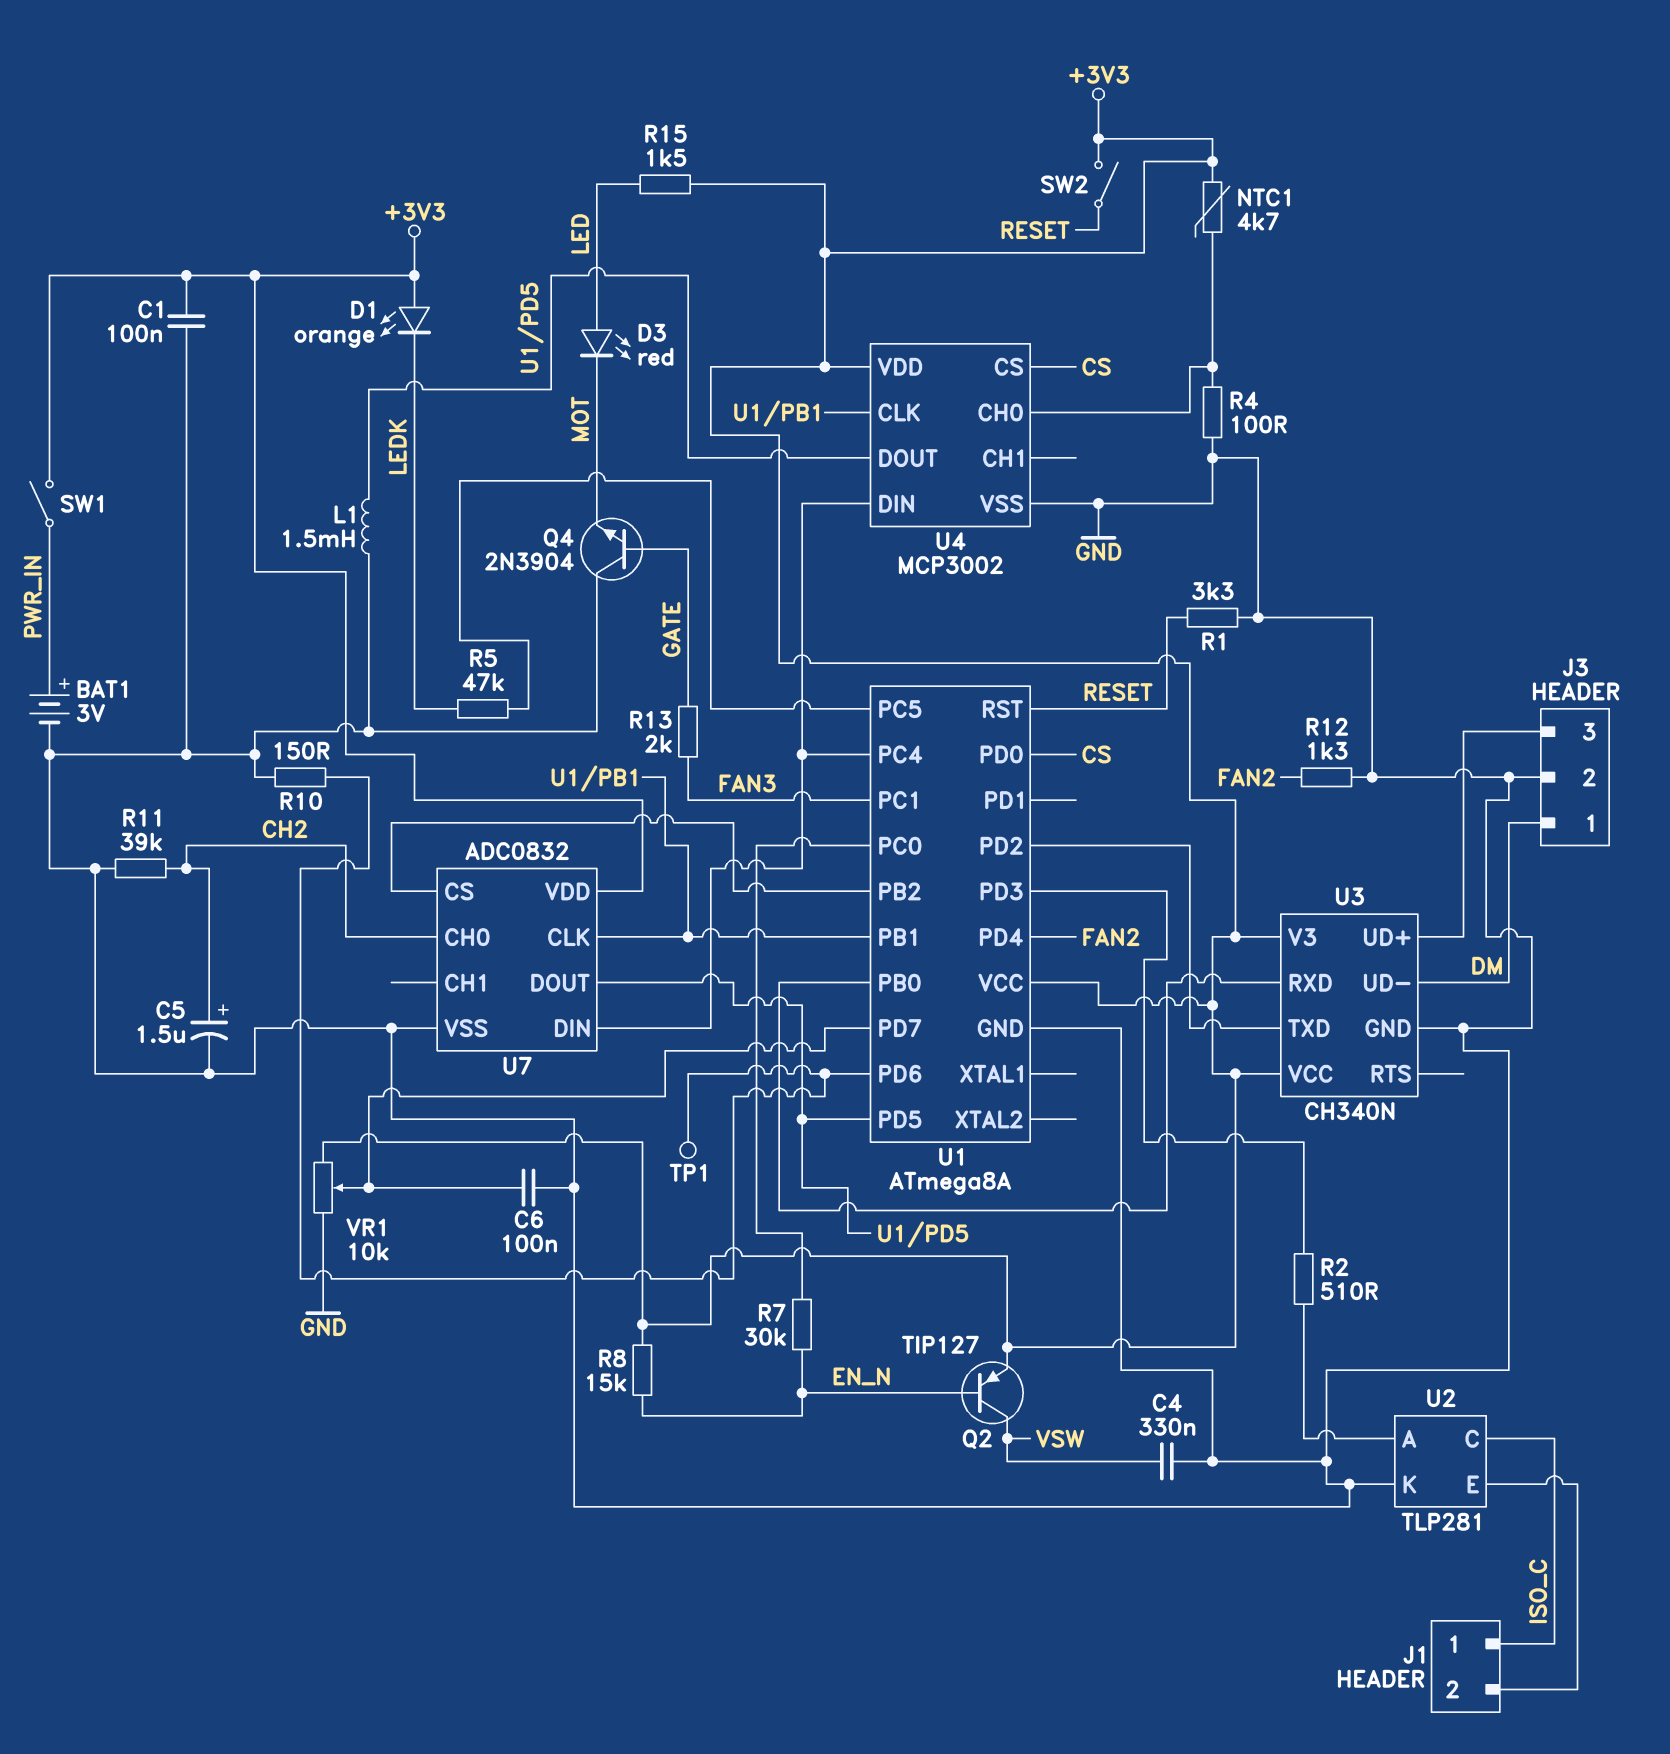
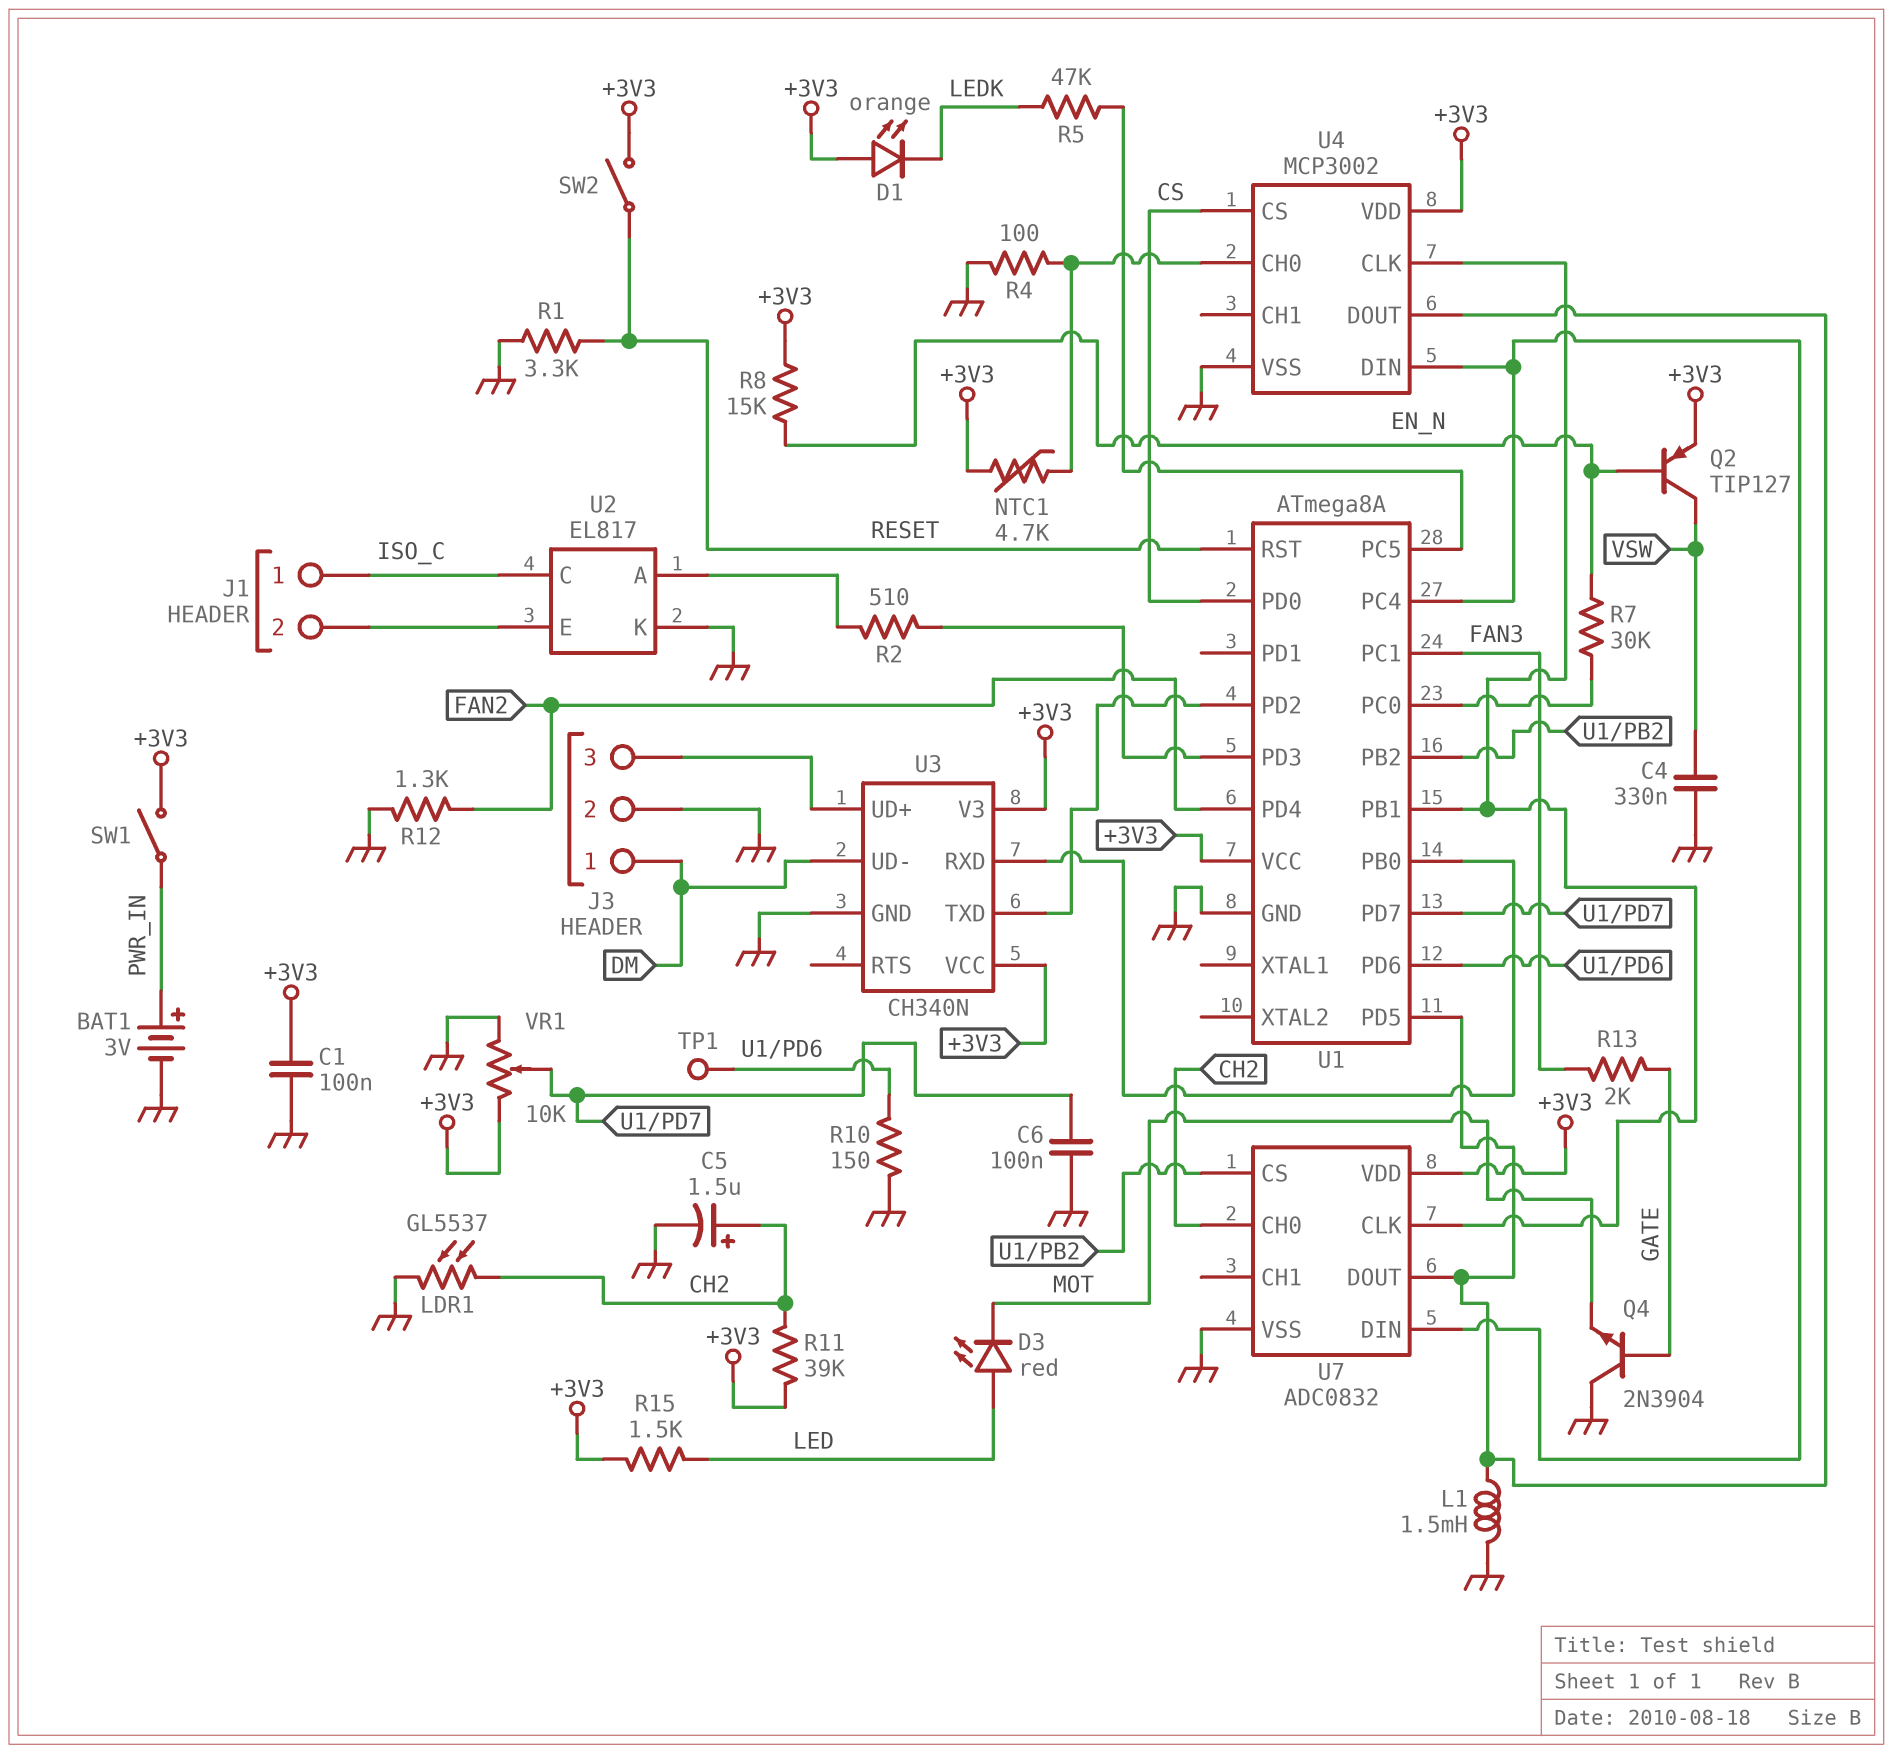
LDR1: none -> GL5537 (CH2, GND)
R11: 39k (CH2, GND) -> 39k (+3V3, CH2)
U2: TLP281 -> EL817

